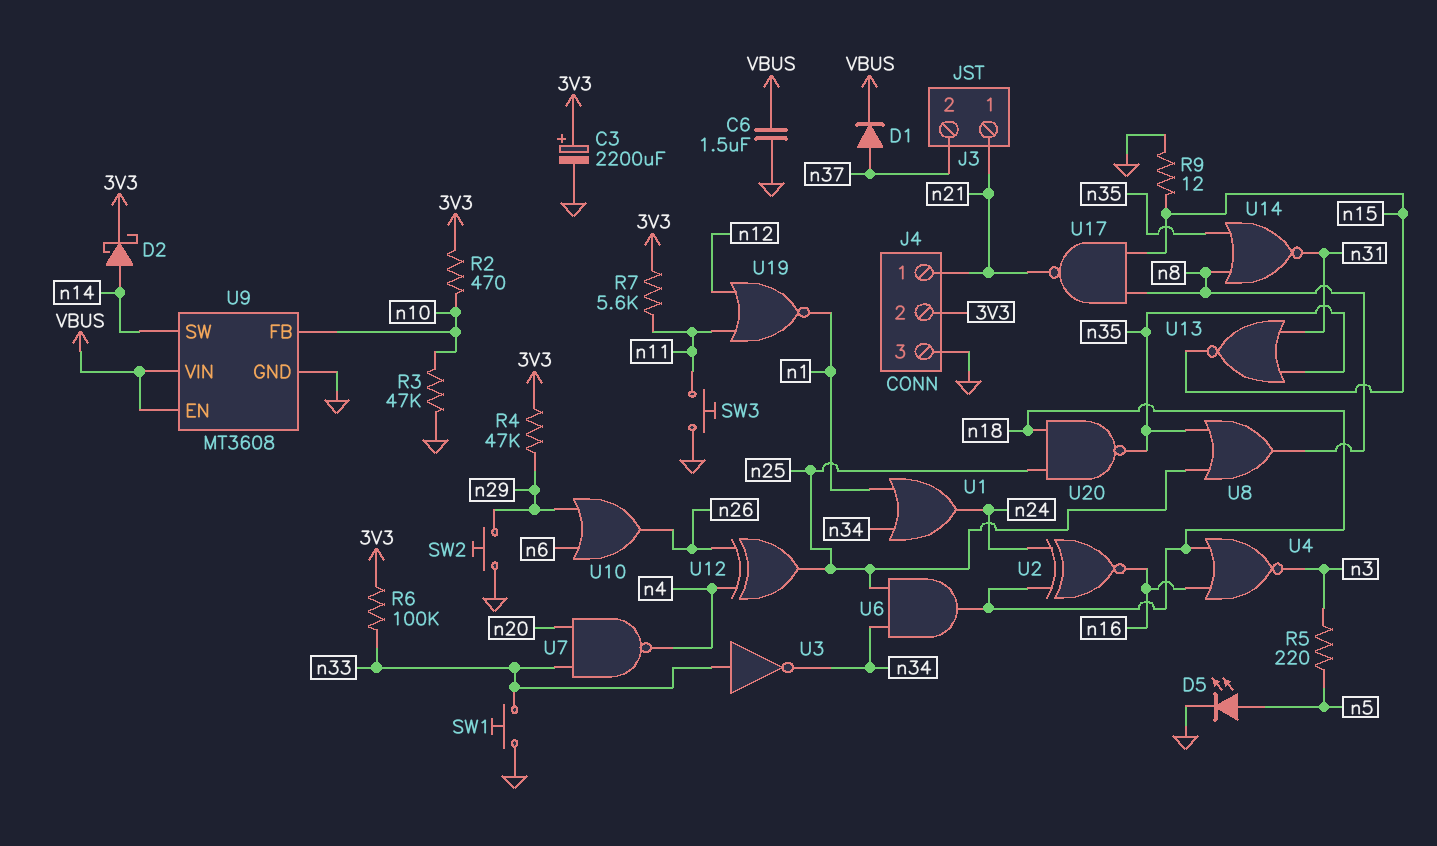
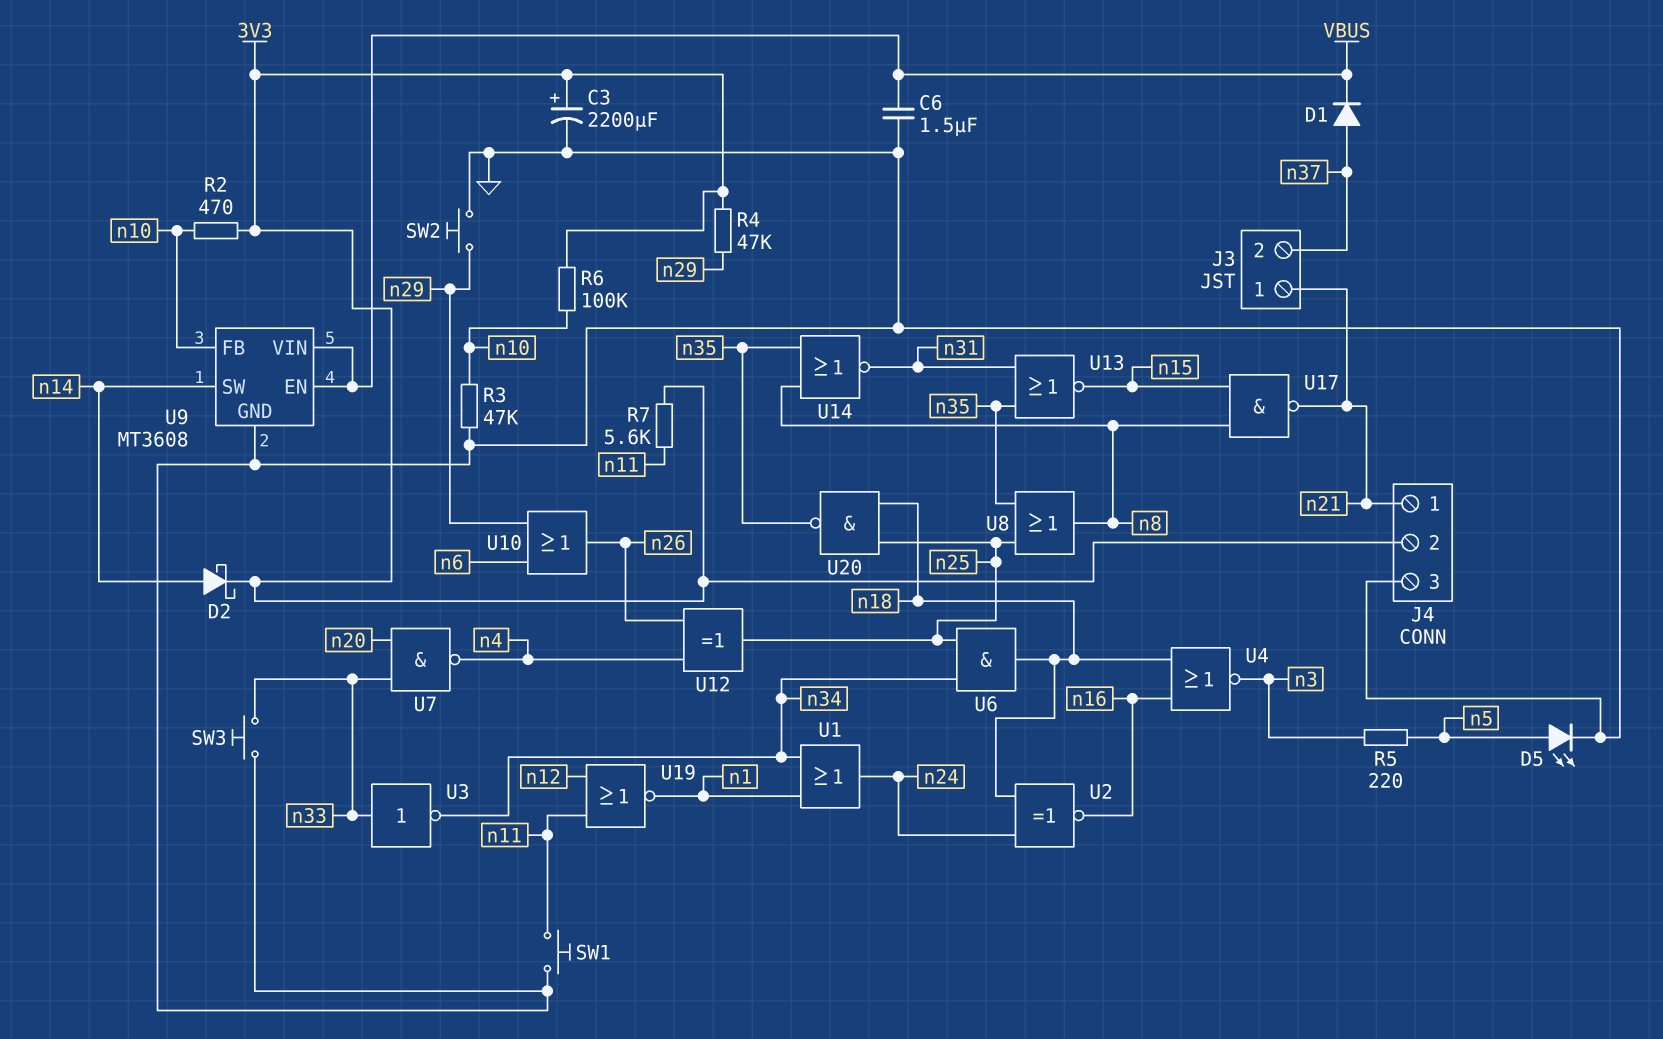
R6: 100k (3V3, n33) -> 100k (3V3, n10)
R9: 12 (GND, n15) -> none
SW1: button (GND, n33) -> button (GND, n11)
SW3: button (GND, n11) -> button (GND, n33)

